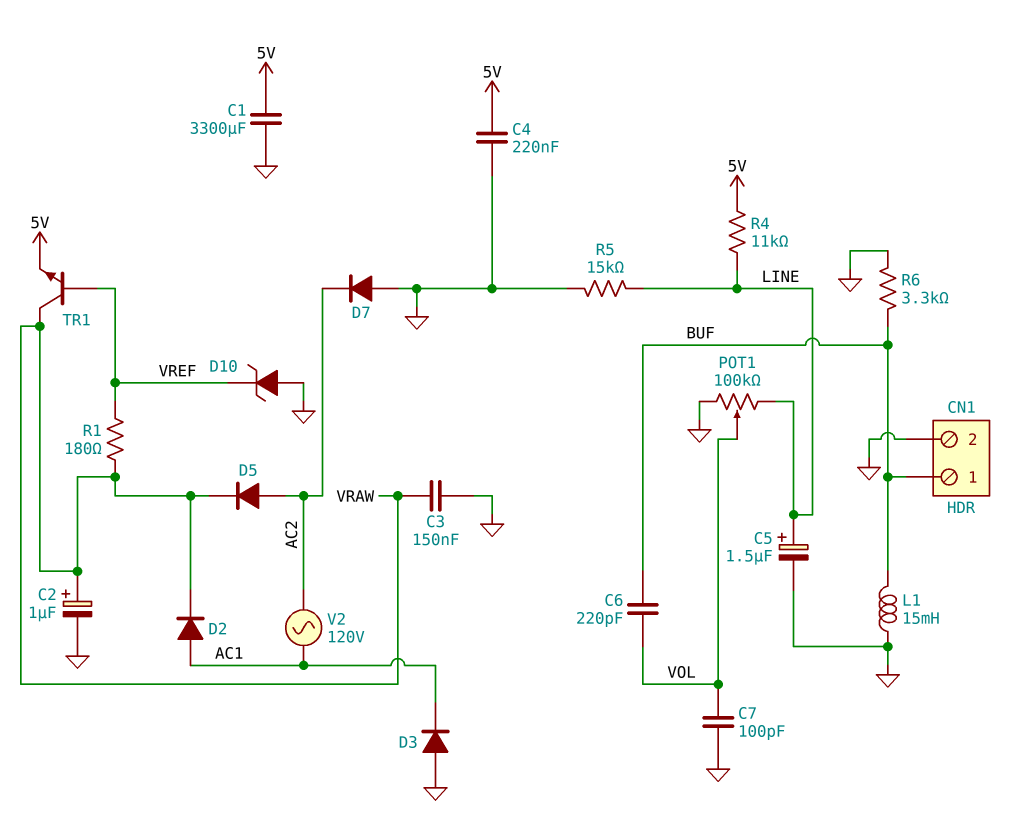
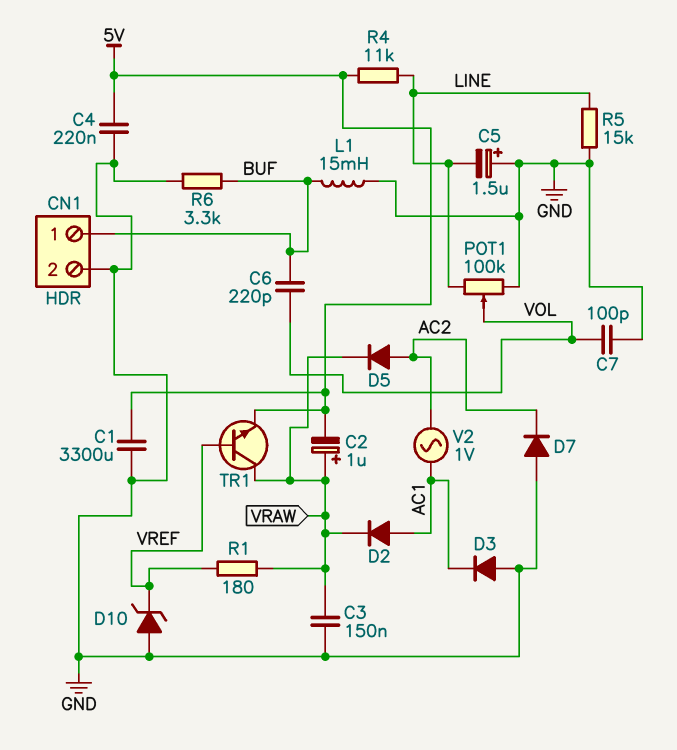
C2: 1uF (plus VRAW, minus GND) -> 1uF (plus VRAW, minus 5V)
C5: 1.5uF (plus LINE, minus GND) -> 1.5uF (plus GND, minus LINE)
V2: AC 120V (AC1, AC2) -> AC 1V (AC1, AC2)

